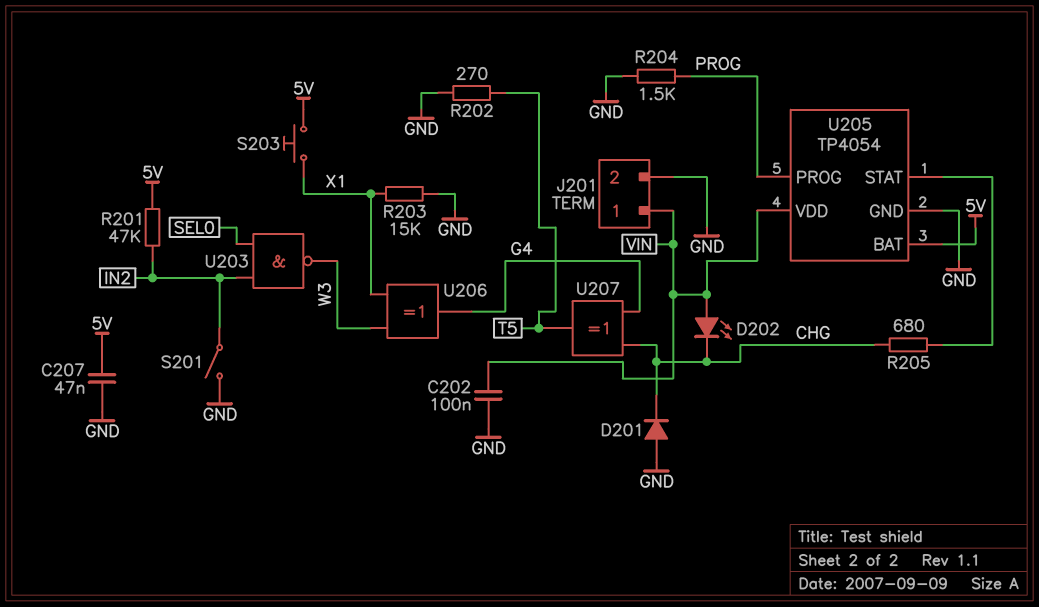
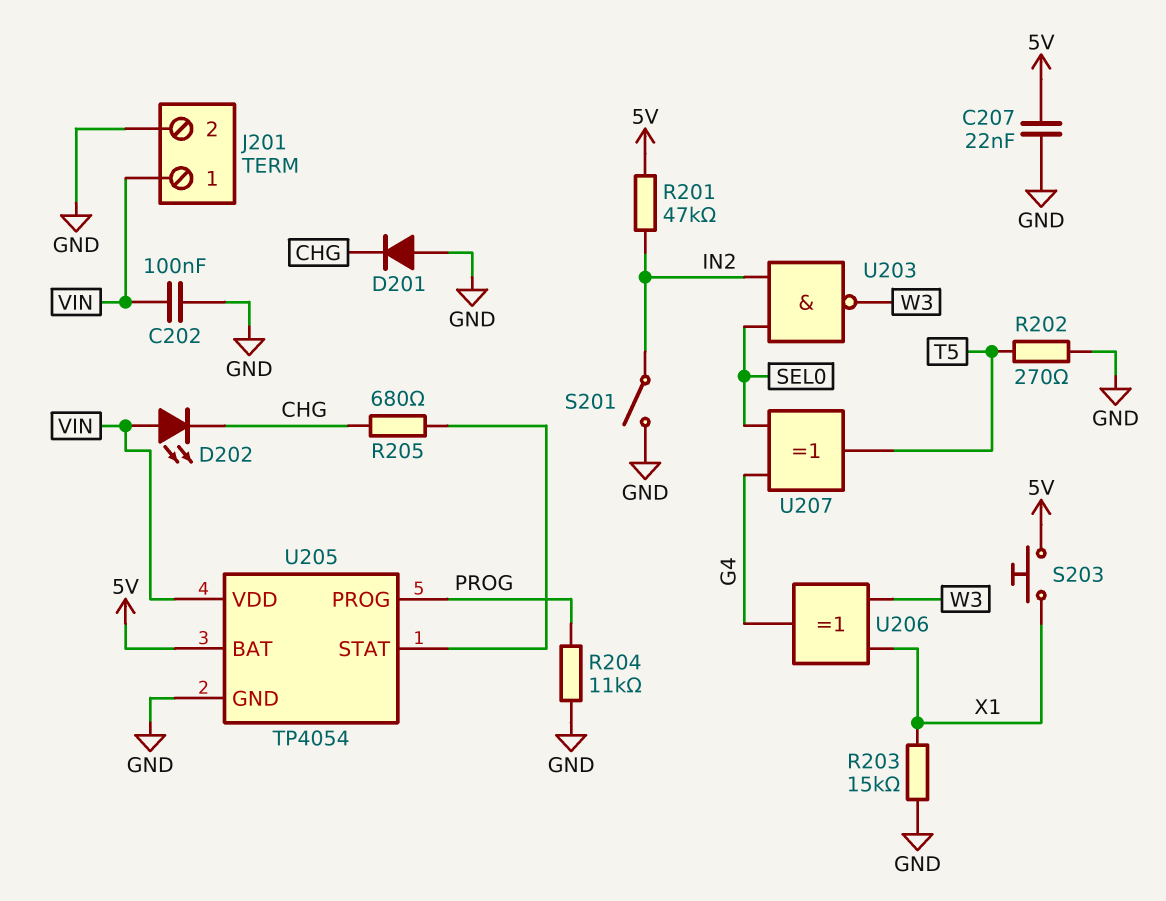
C207: 47nF (5V, GND) -> 22nF (5V, GND)
R204: 1.5k (GND, PROG) -> 11k (GND, PROG)
U207: XOR (in CHG, in G4, out T5) -> XOR (in G4, in SEL0, out T5)

